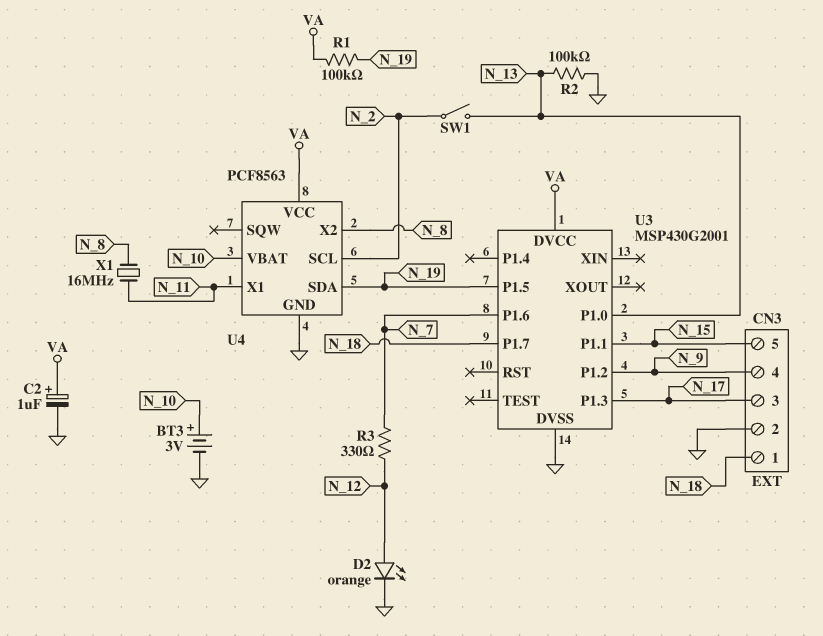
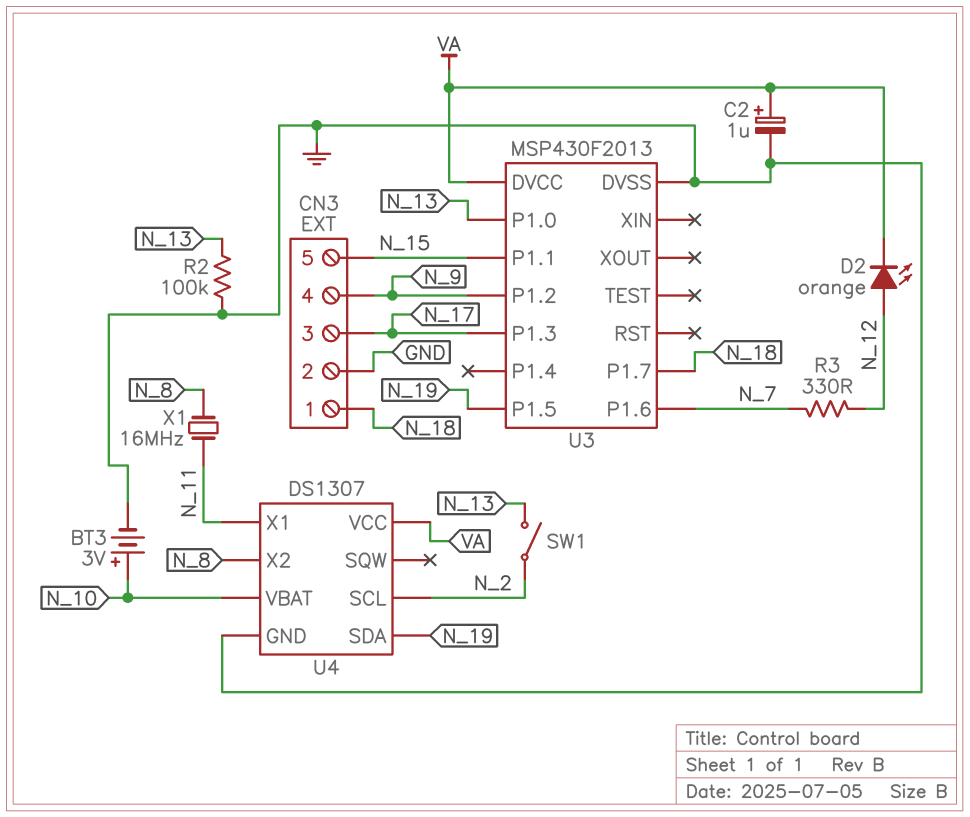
D2: LED orange (A N_12, K GND) -> LED orange (A N_12, K VA)
R1: 100k (N_19, VA) -> none
U3: MSP430G2001 -> MSP430F2013
U4: PCF8563 -> DS1307

